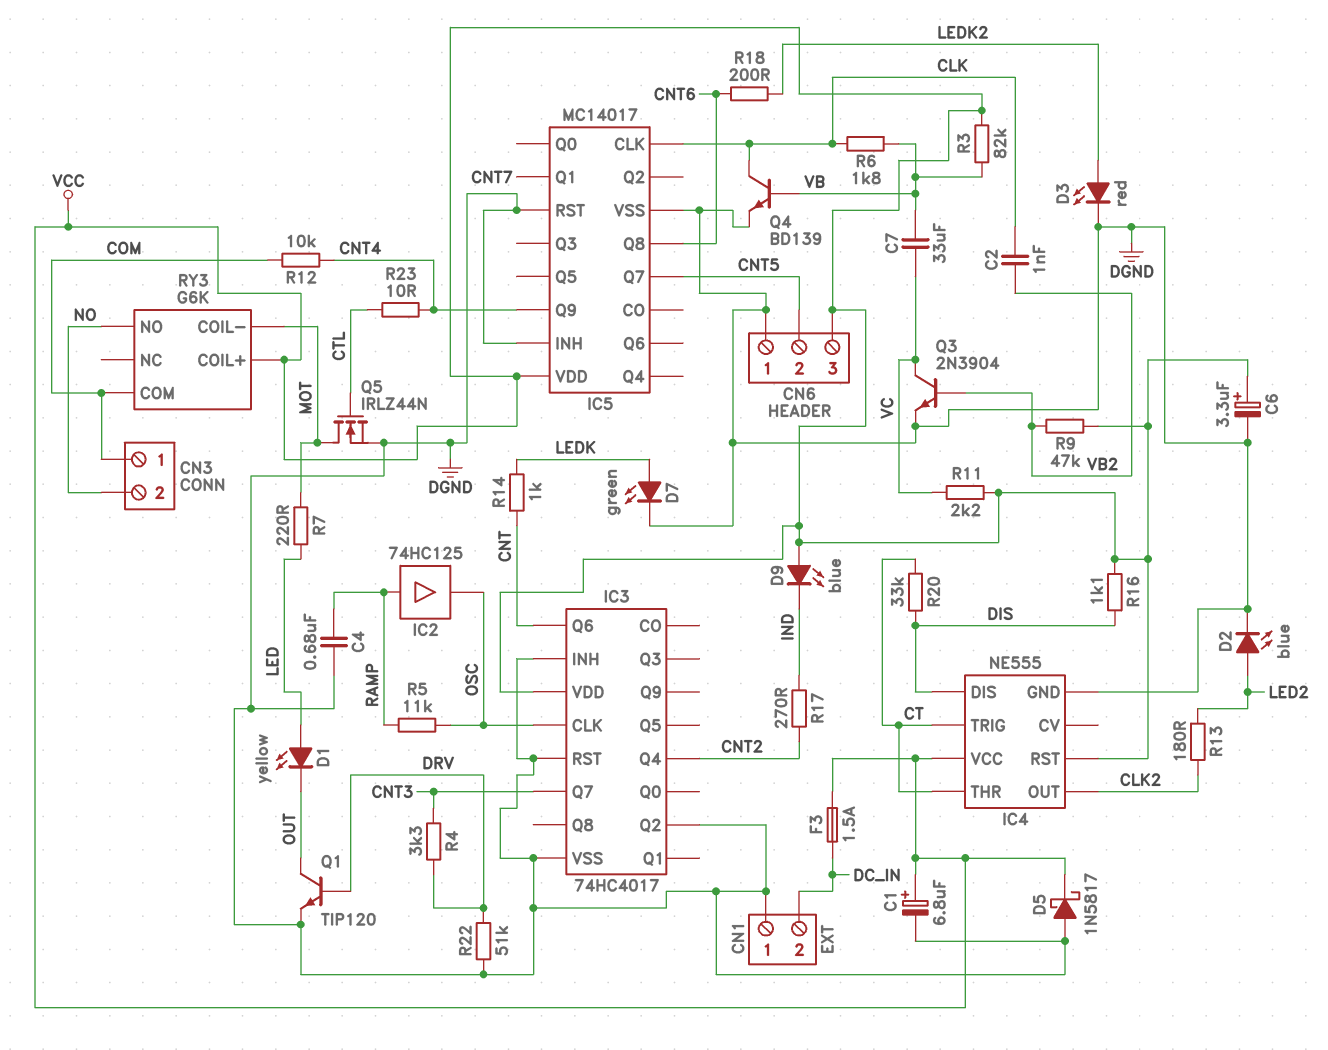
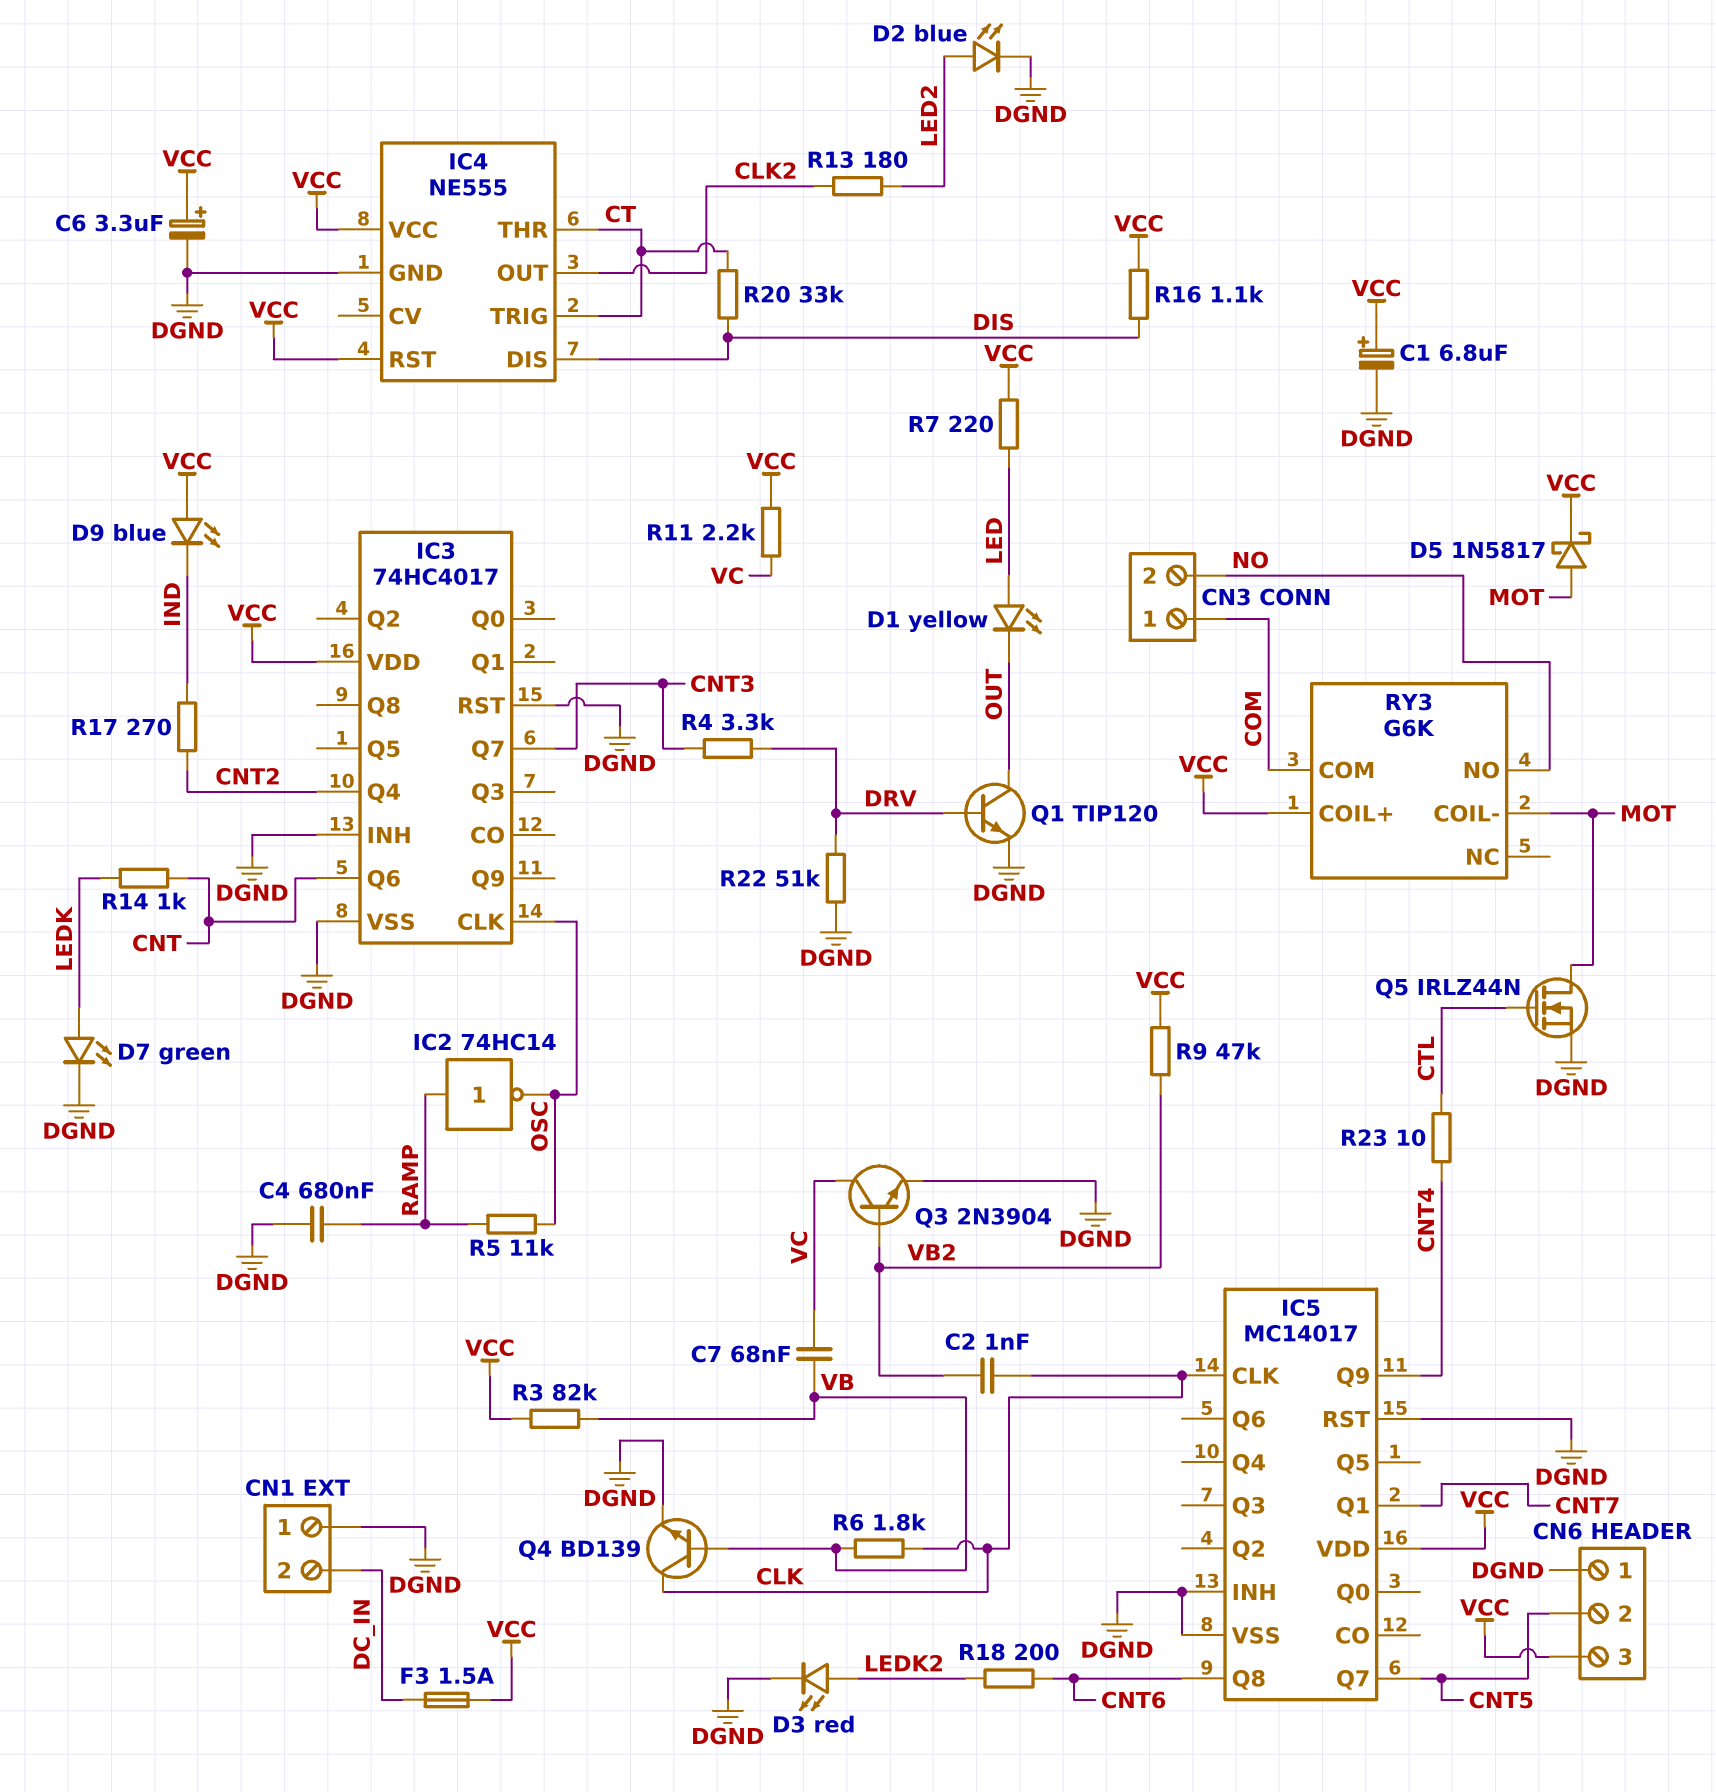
C7: 33uF (VB, VC) -> 68nF (VB, VC)
D5: schottky 1N5817 (A DGND, K VCC) -> schottky 1N5817 (A MOT, K VCC)
IC2: buffer 74HC125 (in RAMP, out OSC) -> NOT 74HC14 (in RAMP, out OSC)
IC3 pin Q2: DGND -> none
R7: 220 (LED, MOT) -> 220 (LED, VCC)
R12: 10k (CNT4, COM) -> none

